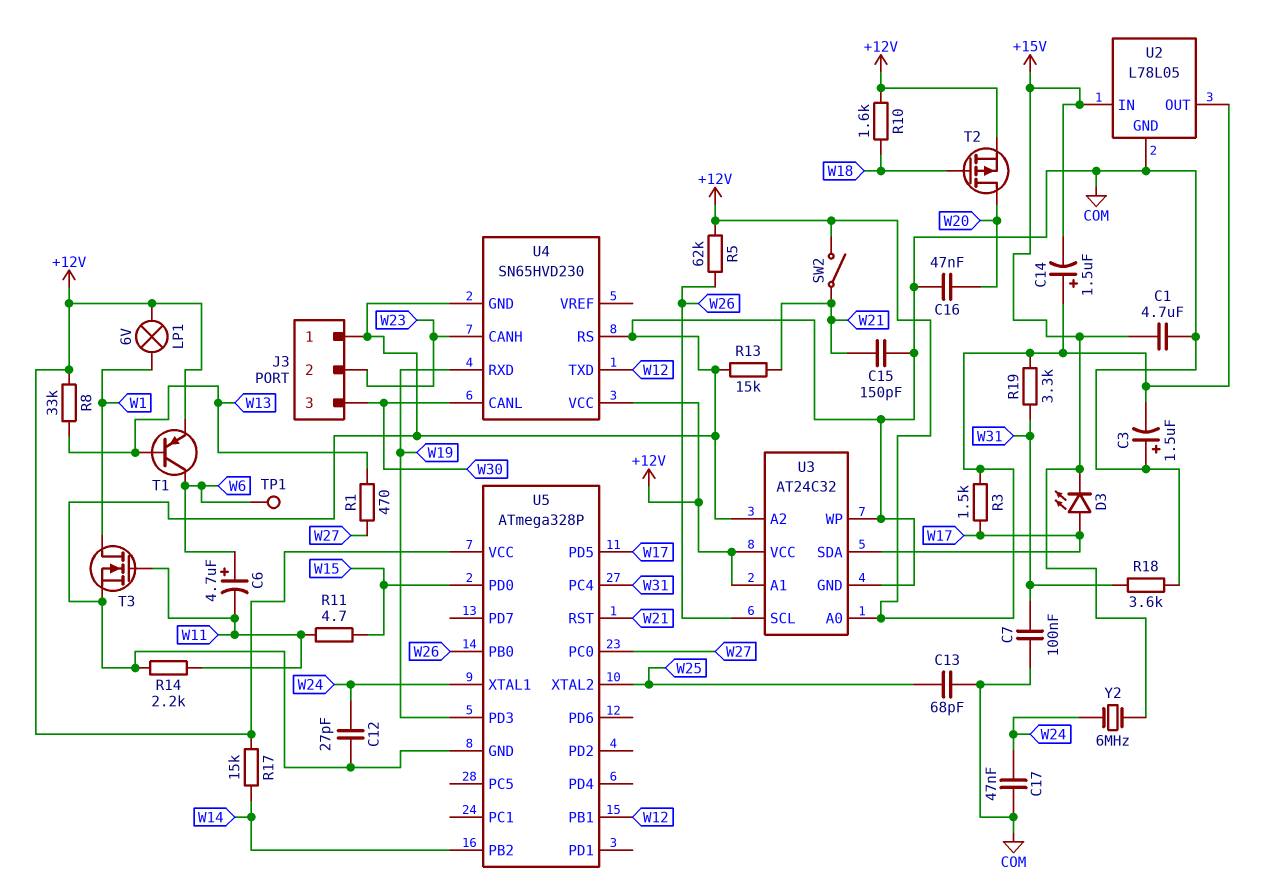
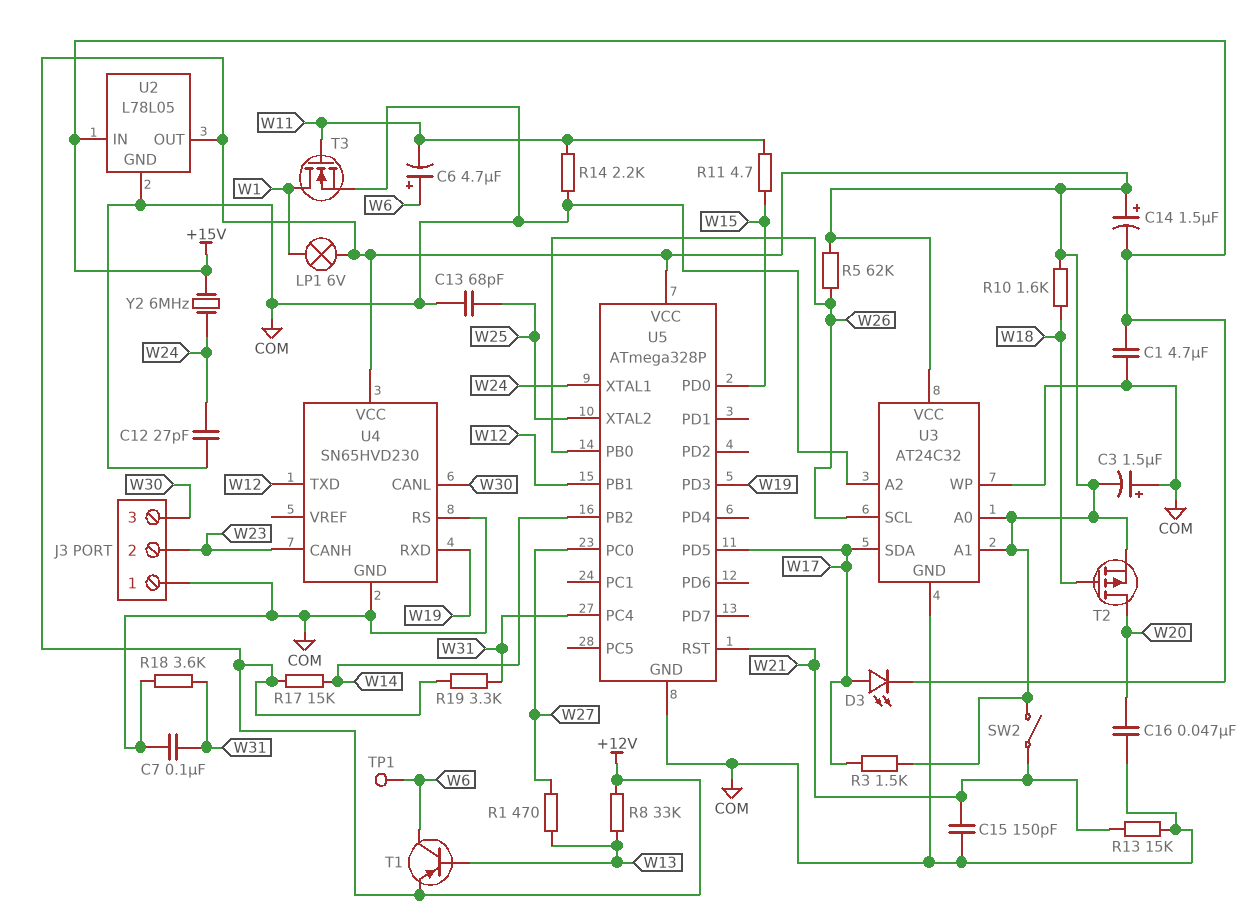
C17: 47nF (COM, W24) -> none

